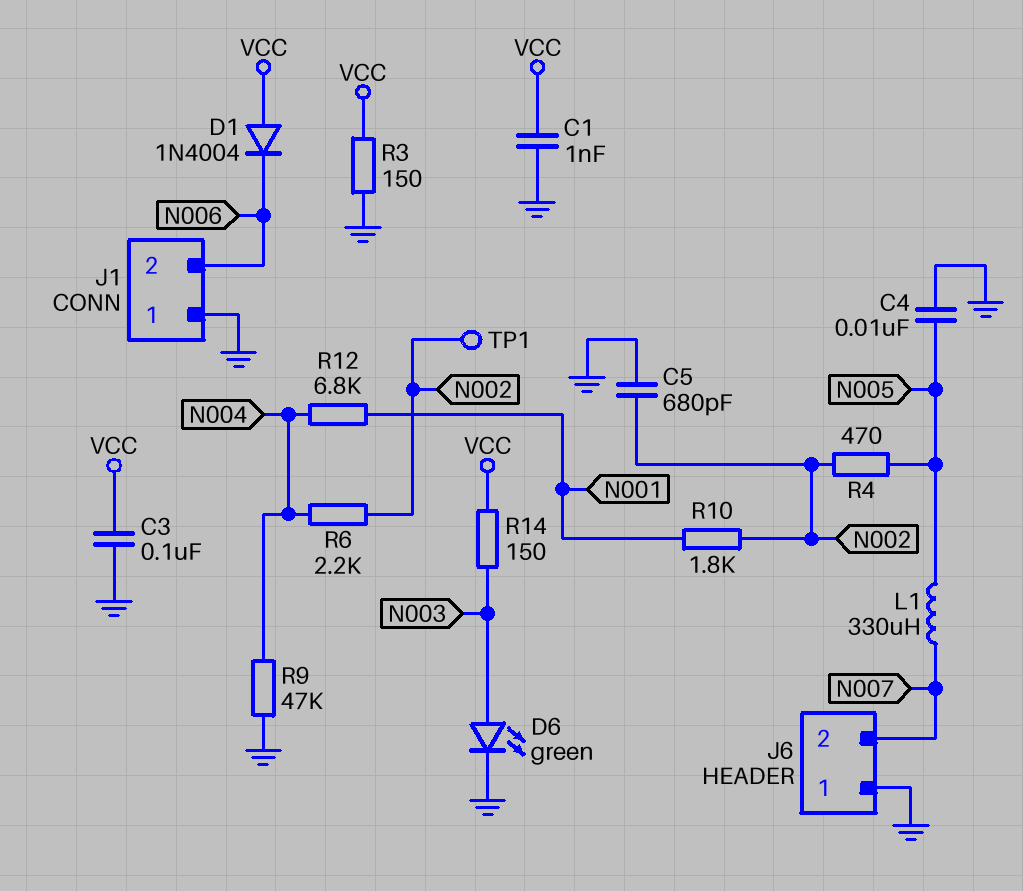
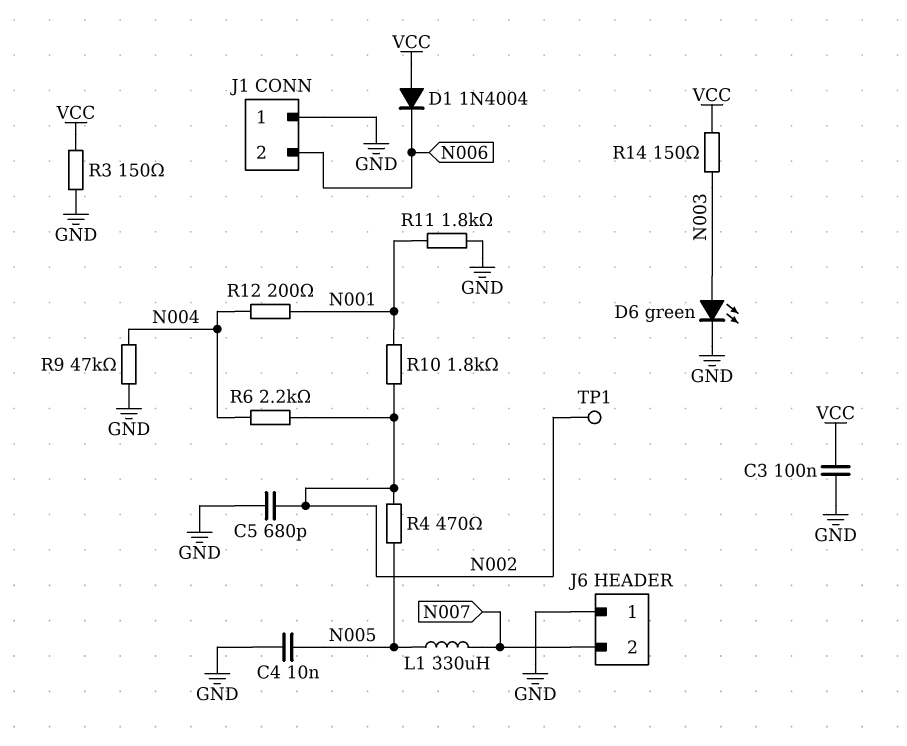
C1: 1nF (GND, VCC) -> none
R11: none -> 1.8k (GND, N001)
R12: 6.8k (N001, N004) -> 200 (N001, N004)

